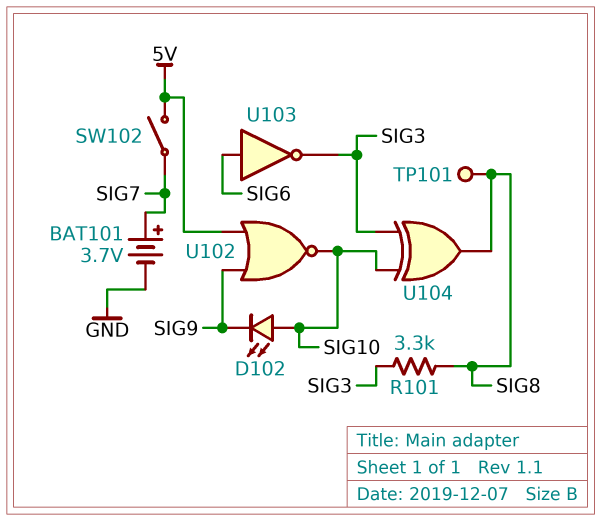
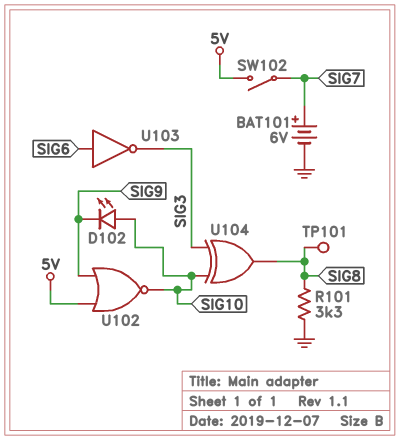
BAT101: 3.7V (plus SIG7, minus GND) -> 6V (plus SIG7, minus GND)
R101: 3.3k (SIG3, SIG8) -> 3.3k (GND, SIG8)

